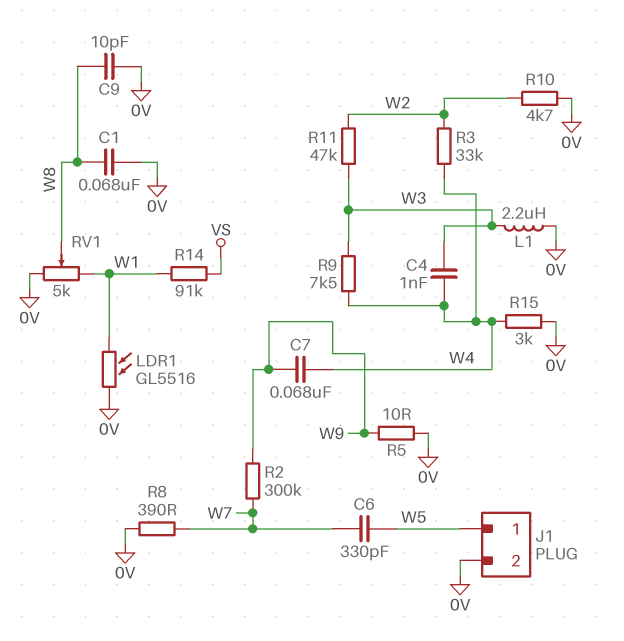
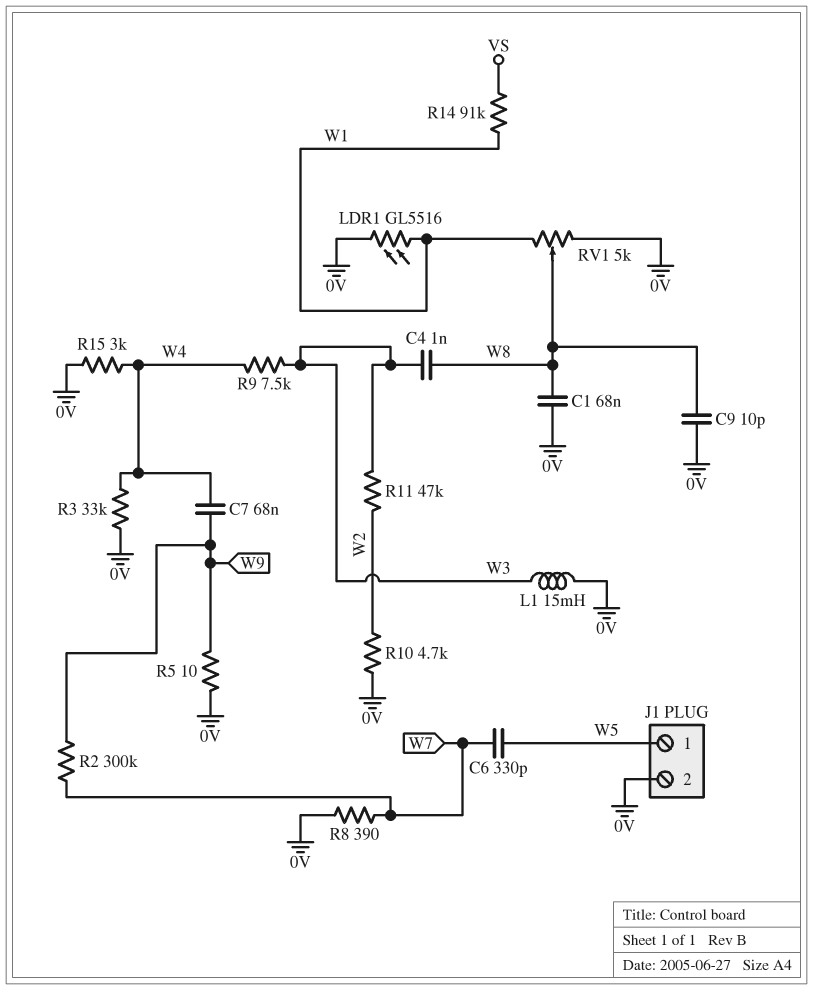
C4: 1nF (W3, W4) -> 1nF (W3, W8)
L1: 2.2uH (0V, W3) -> 15mH (0V, W3)
R3: 33k (W2, W4) -> 33k (0V, W4)

